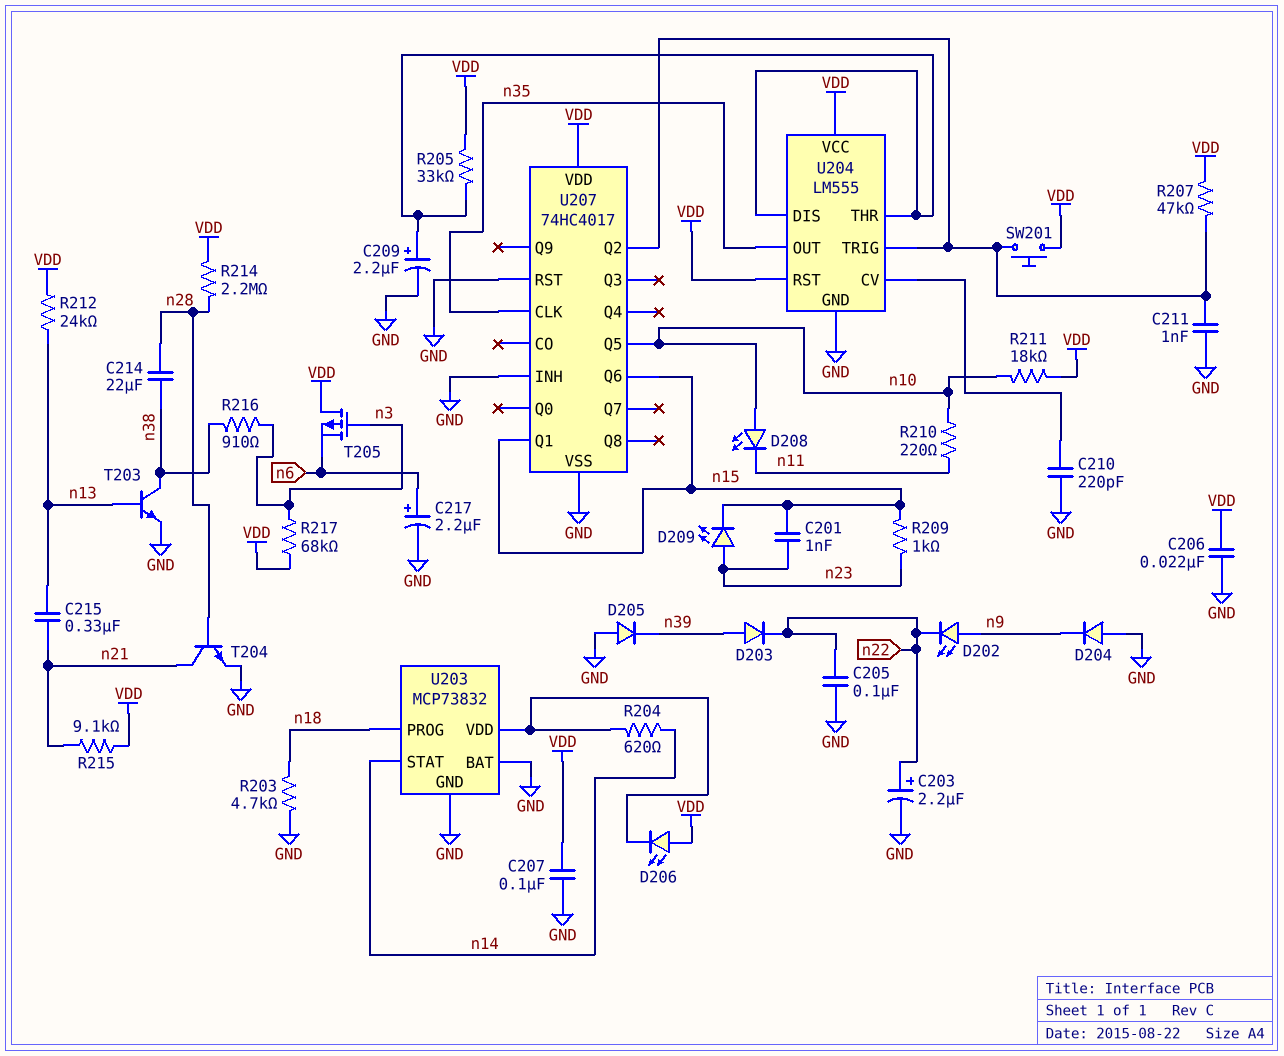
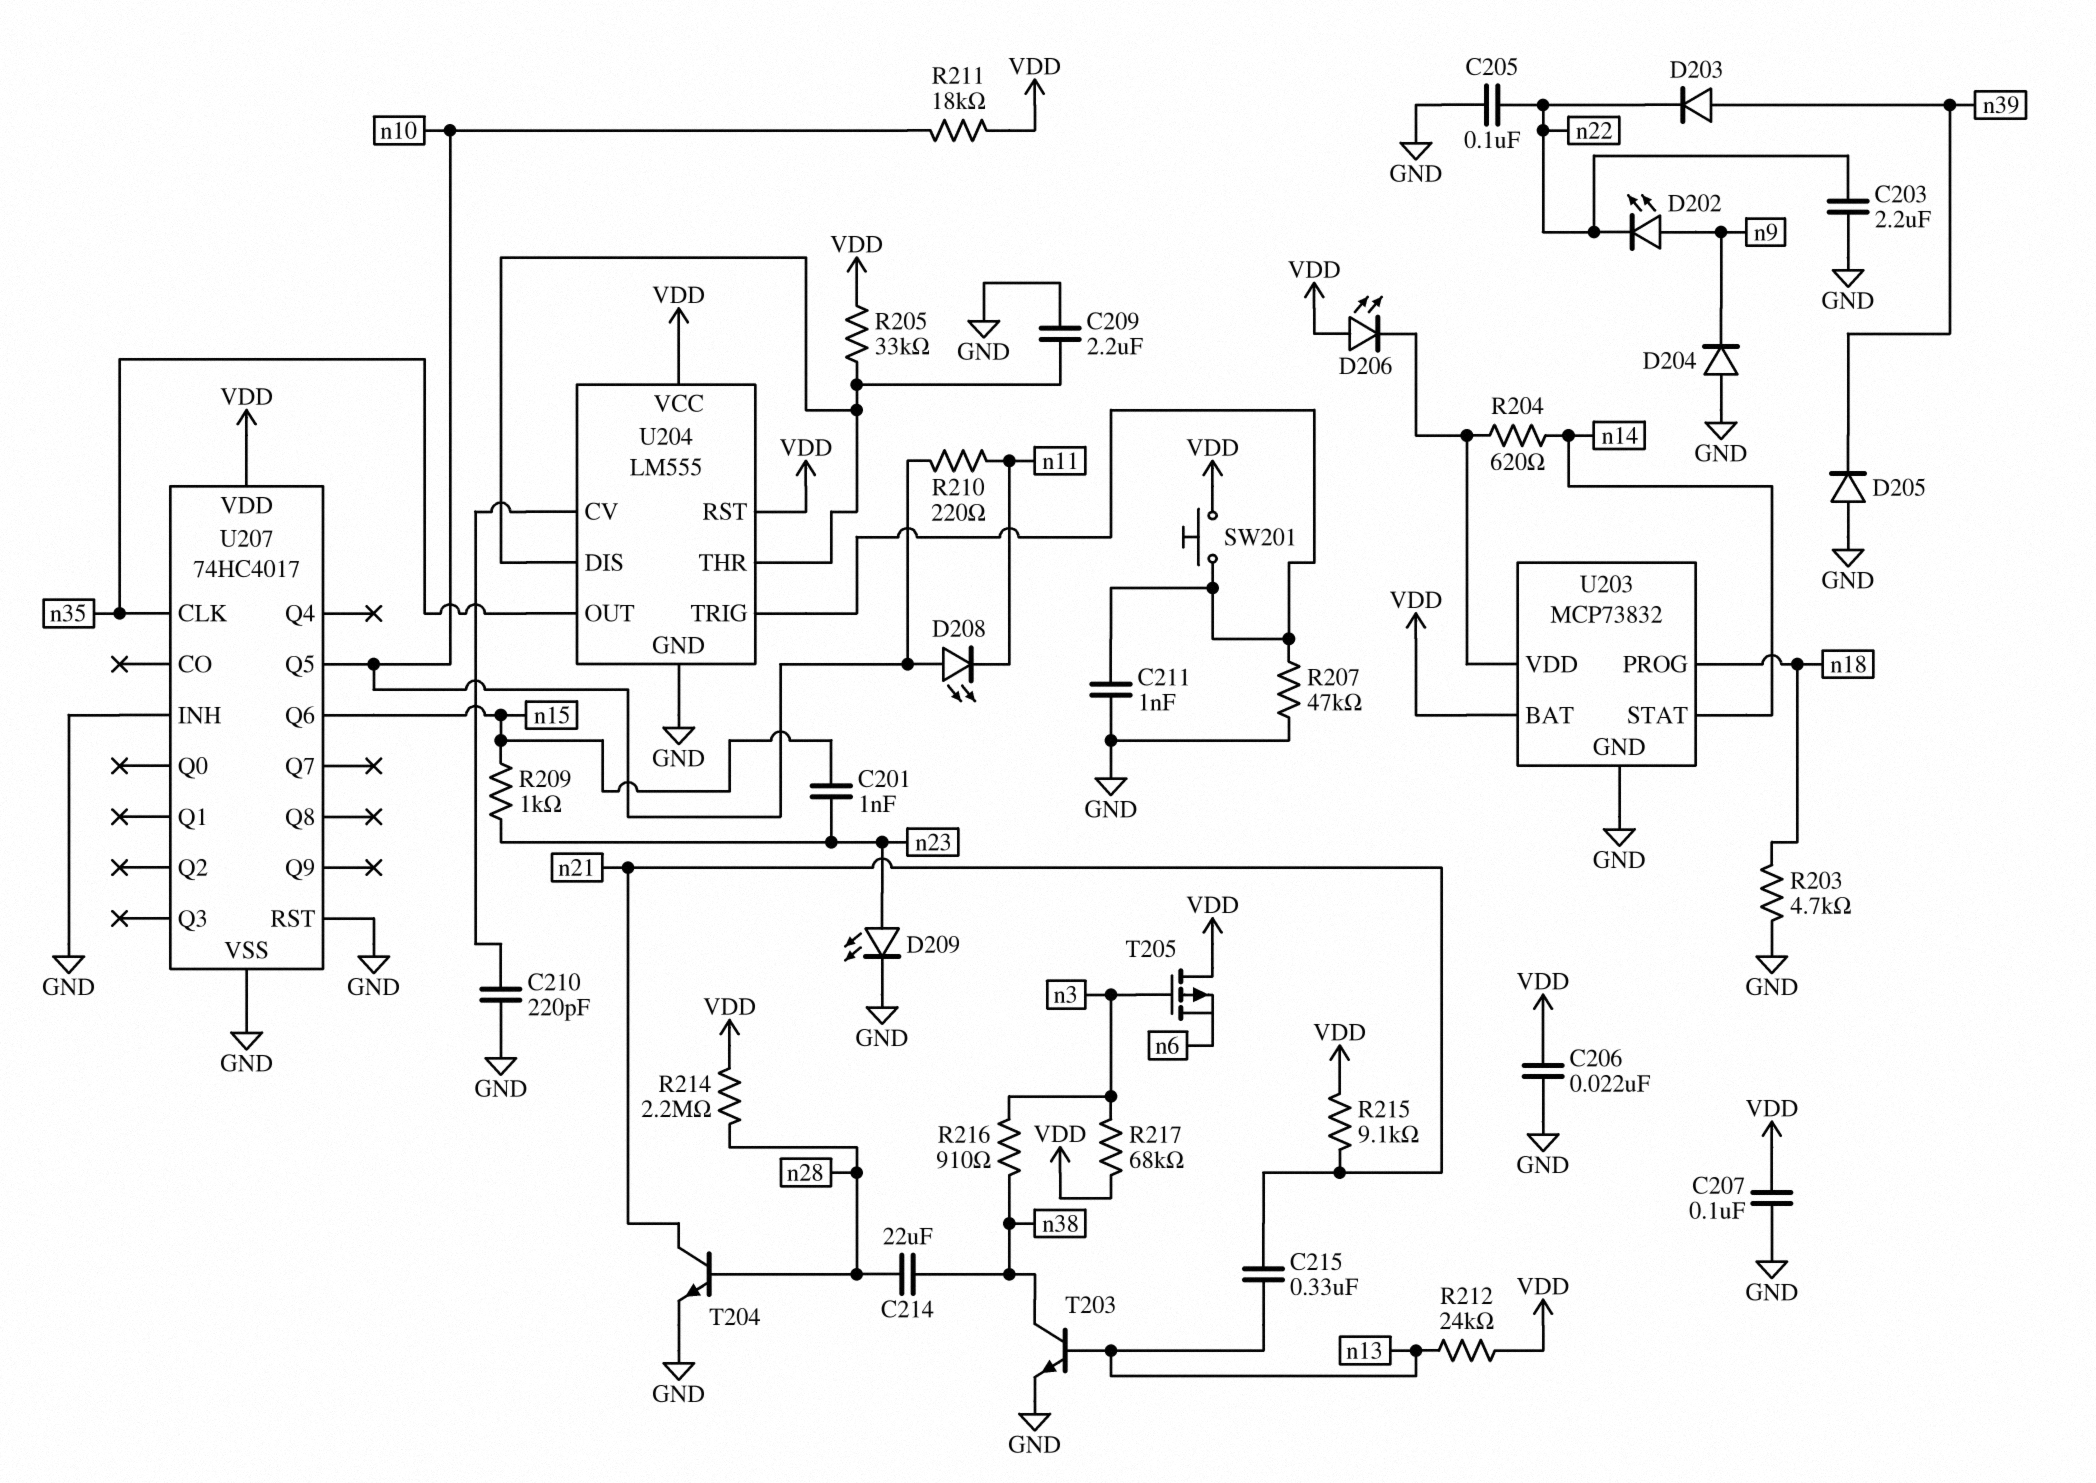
C203: 2.2uF (plus n22, minus GND) -> 2.2uF (GND, n22)
C209: 2.2uF (plus U204/DIS, minus GND) -> 2.2uF (GND, U204/DIS)
C217: 2.2uF (plus n6, minus GND) -> none
D209: LED (A n23, K n15) -> LED (A n23, K GND)
R207: 47k (U204/TRIG, VDD) -> 47k (GND, U204/TRIG)
U203 pin BAT: GND -> VDD
U207 pin Q1: n15 -> none
U207 pin Q2: U204/TRIG -> none

